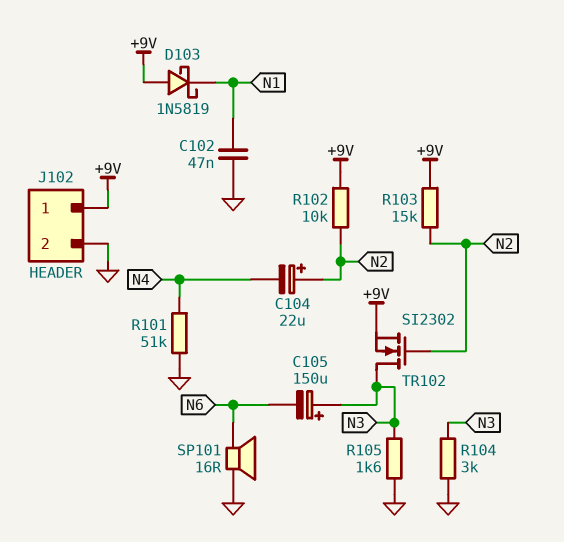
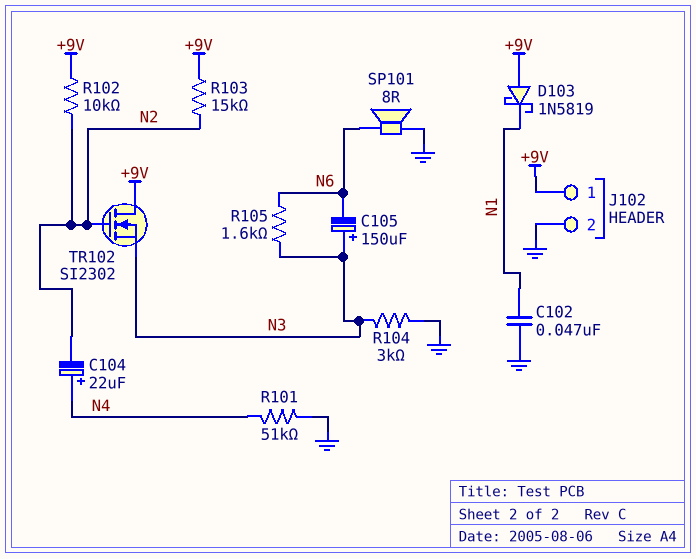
C104: 22uF (plus N2, minus N4) -> 22uF (plus N4, minus N2)
R105: 1.6k (GND, N3) -> 1.6k (N3, N6)
SP101: speaker 16R (GND, N6) -> speaker 8R (GND, N6)
TR102: NMOS SI2302 (G N2, D N3, S +9V) -> NMOS SI2302 (G N2, D +9V, S N3)

